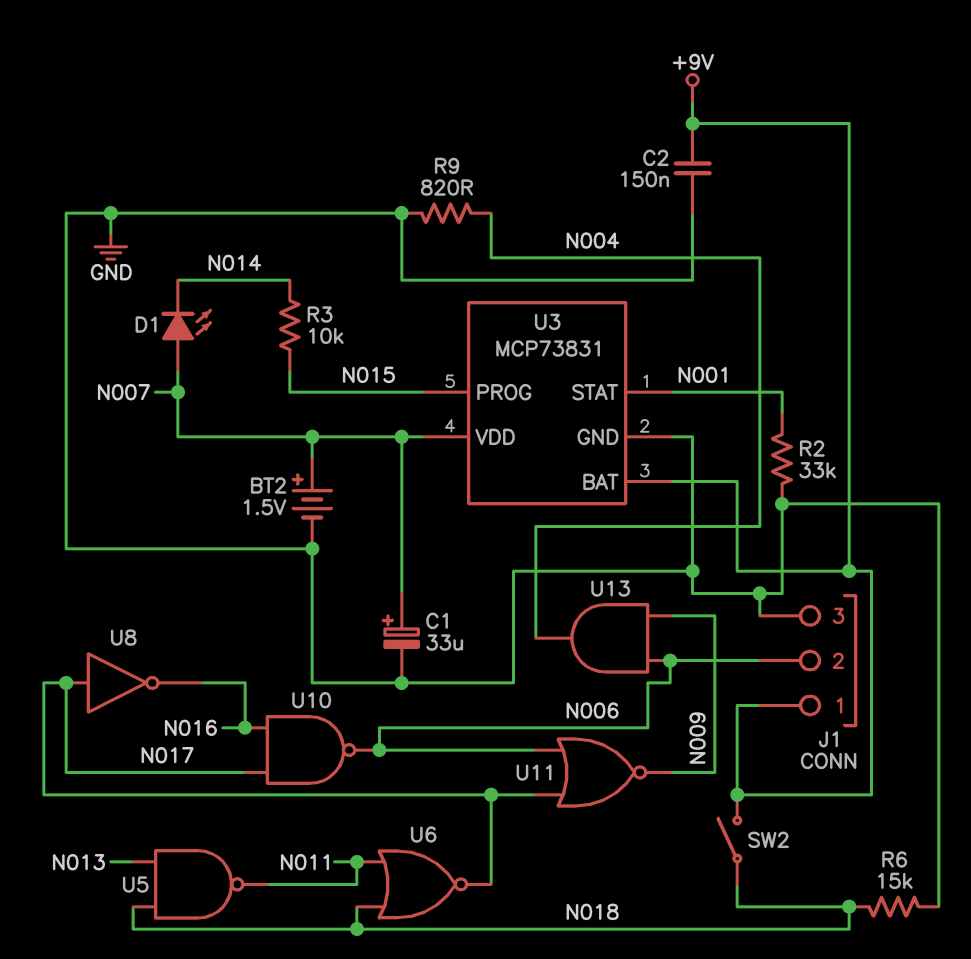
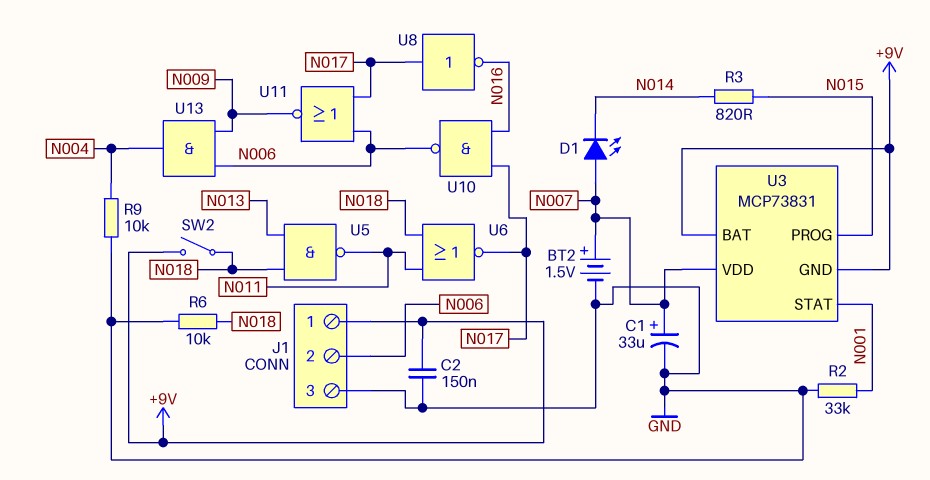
R3: 10k (N014, N015) -> 820 (N014, N015)
R6: 15k (GND, N018) -> 10k (GND, N018)
R9: 820 (GND, N004) -> 10k (GND, N004)
U3 pin GND: GND -> +9V

